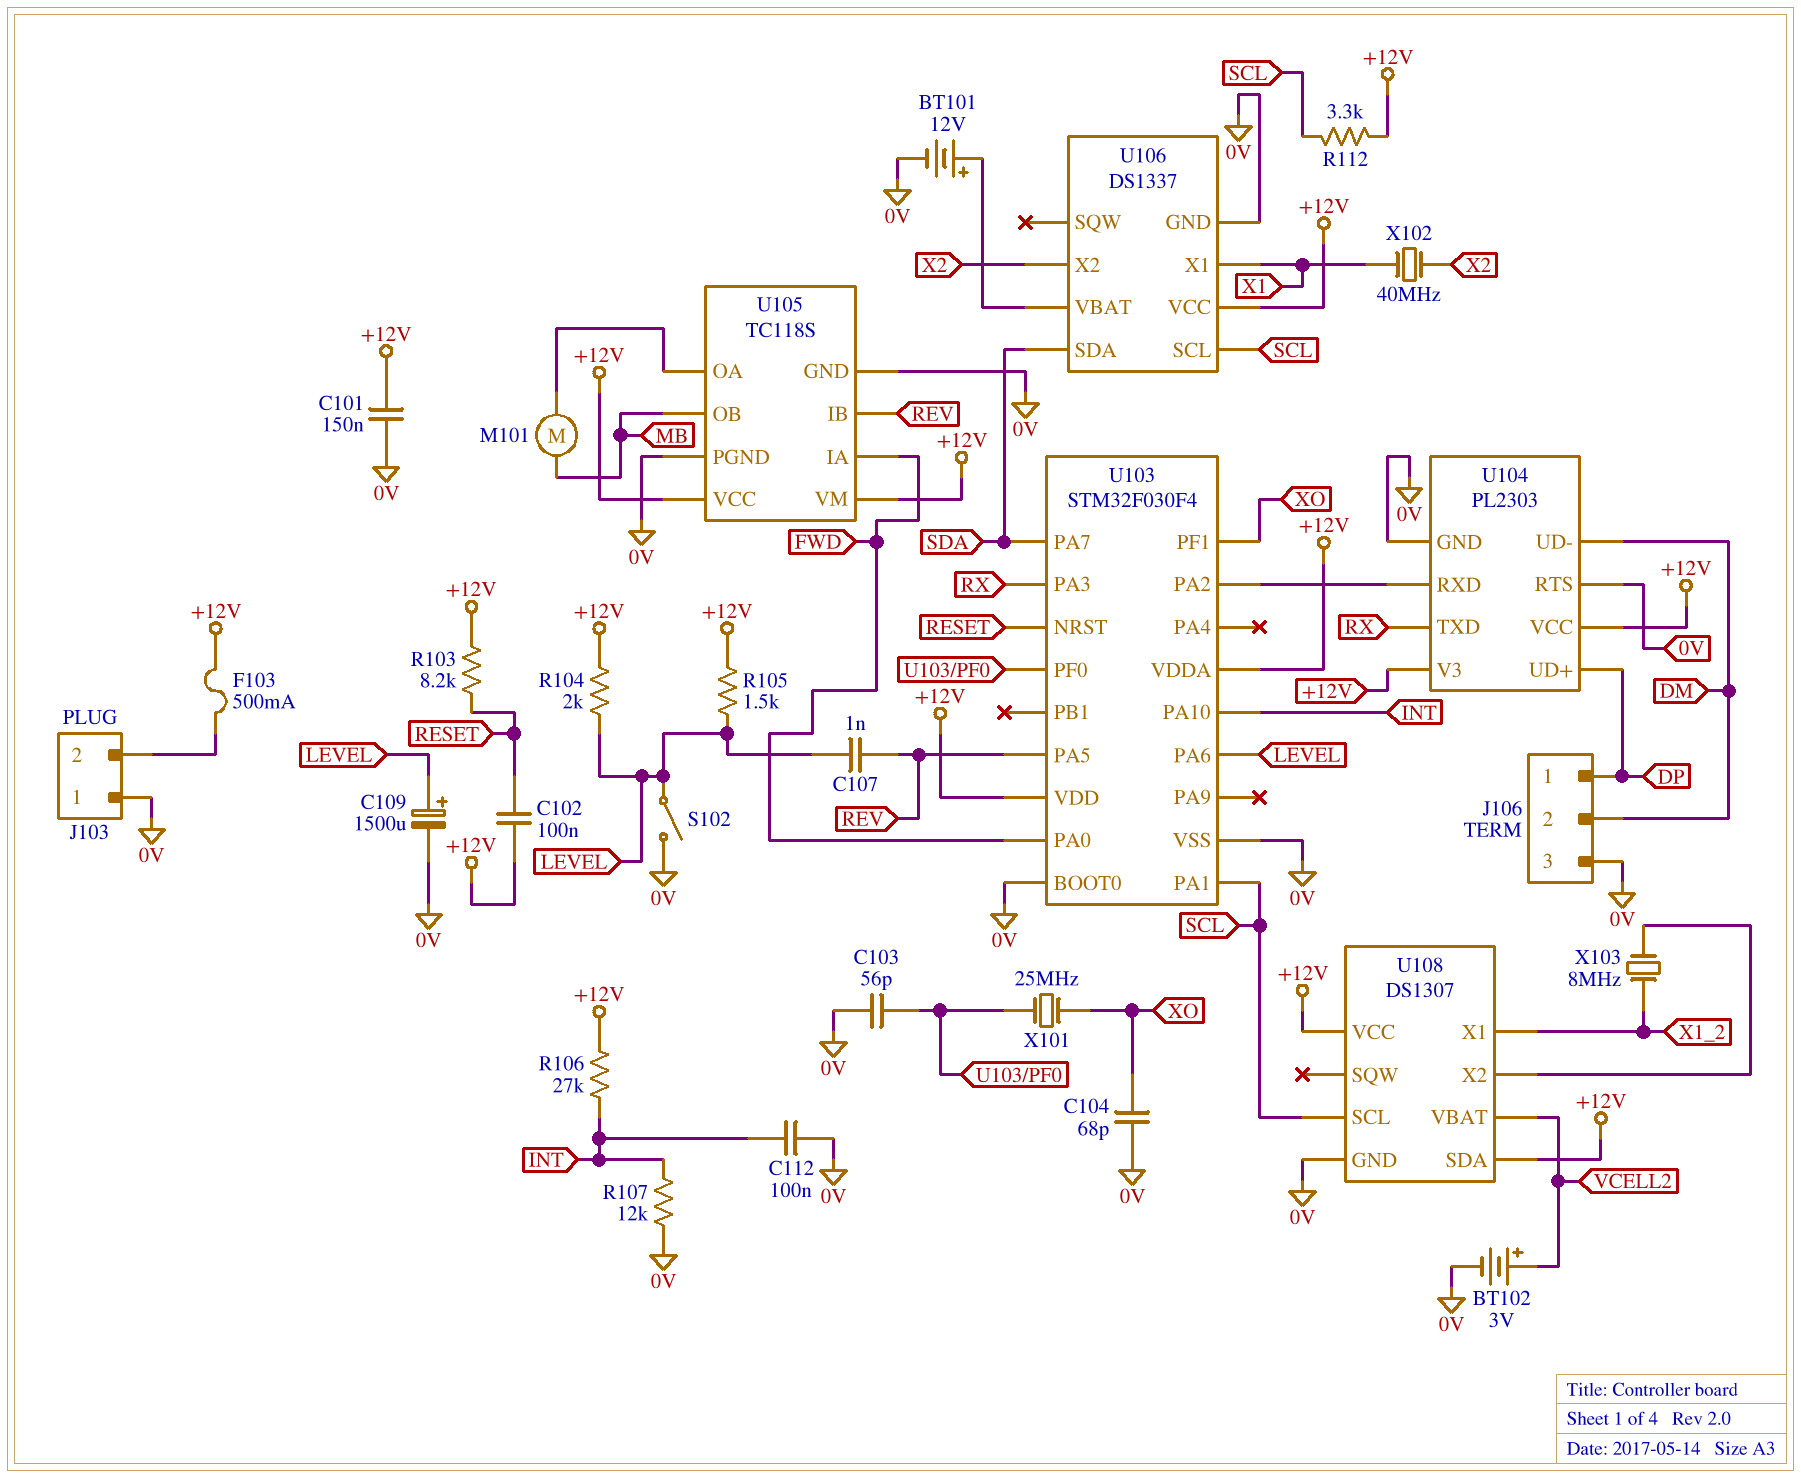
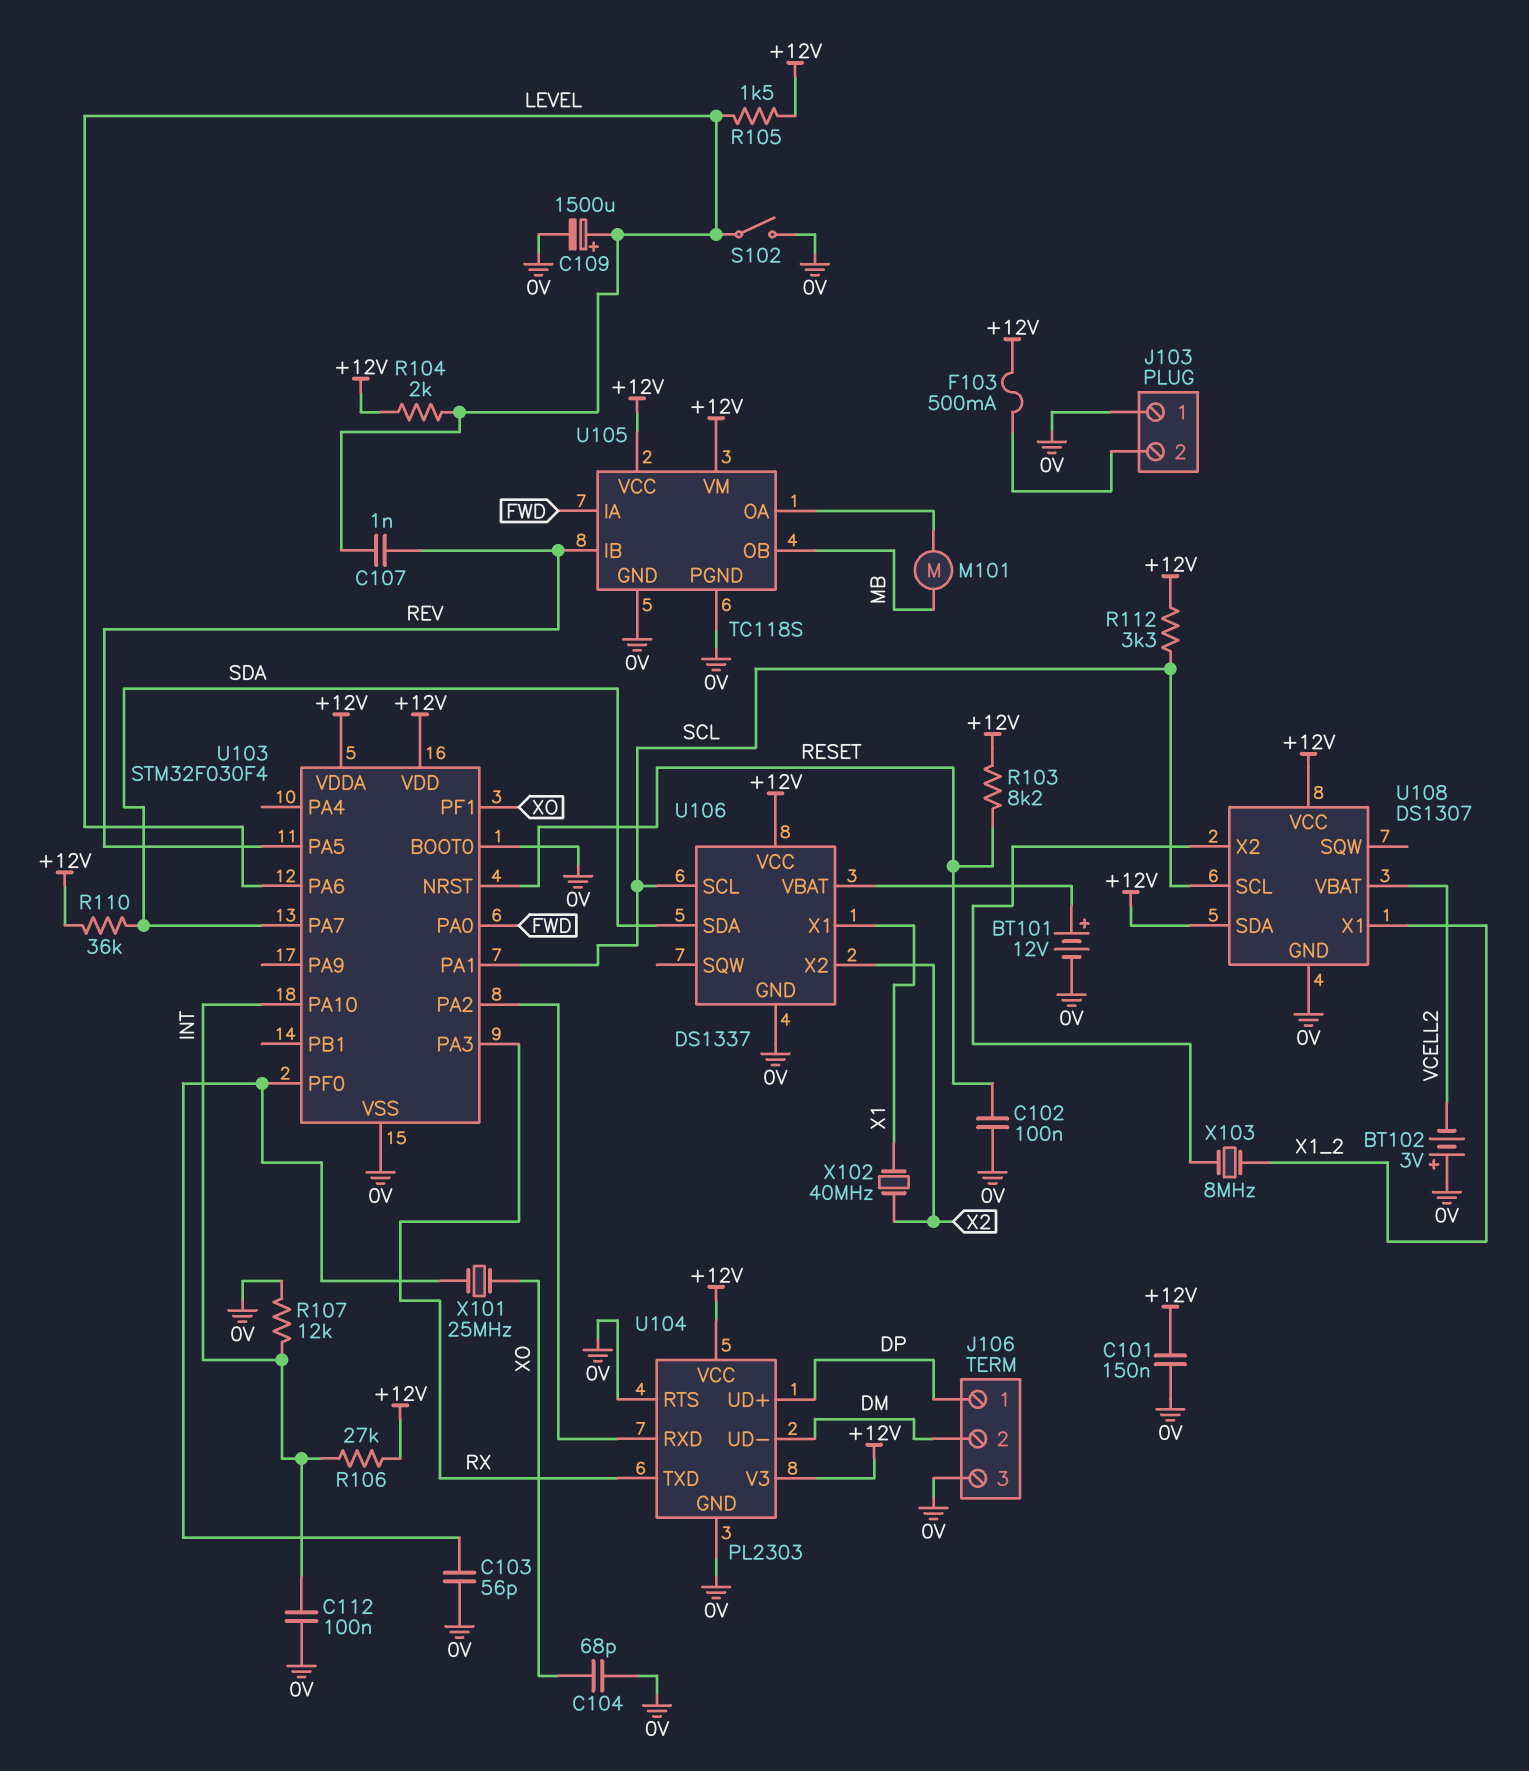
BT102: 3V (plus VCELL2, minus 0V) -> 3V (plus 0V, minus VCELL2)
C102: 100nF (+12V, RESET) -> 100nF (0V, RESET)
R110: none -> 36k (+12V, SDA)

